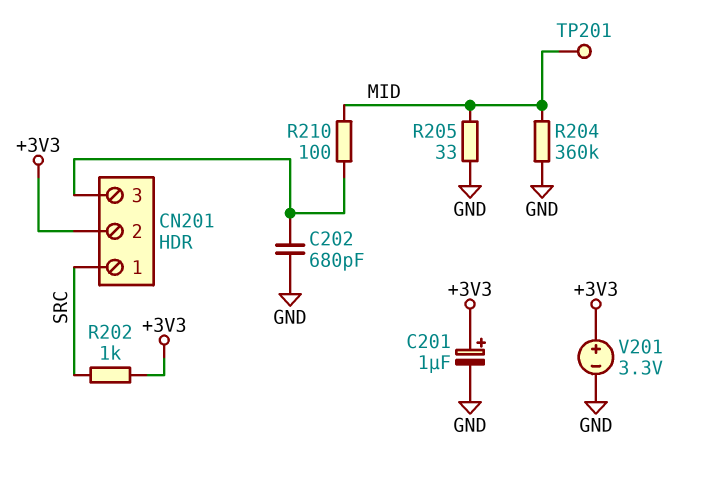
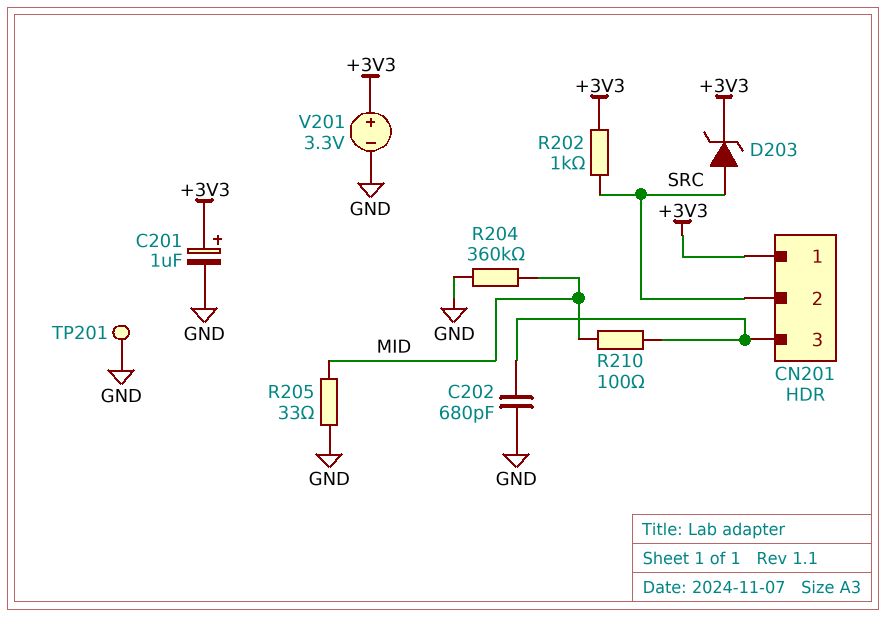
CN201 pin 1: SRC -> +3V3
CN201 pin 2: +3V3 -> SRC
D203: none -> zener (A SRC, K +3V3)
TP201: test point (MID) -> test point (GND)

